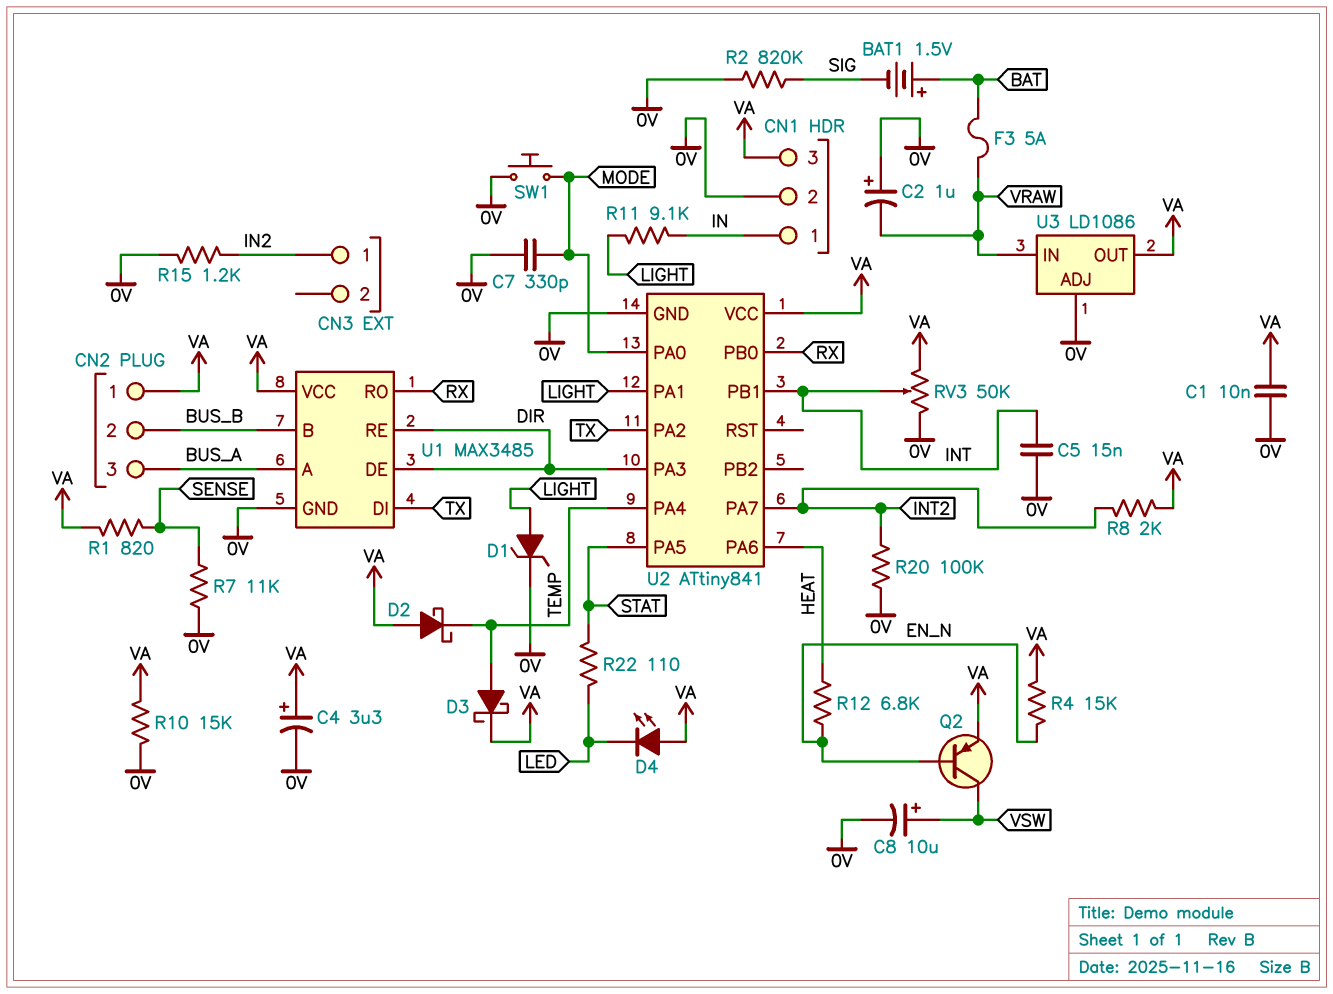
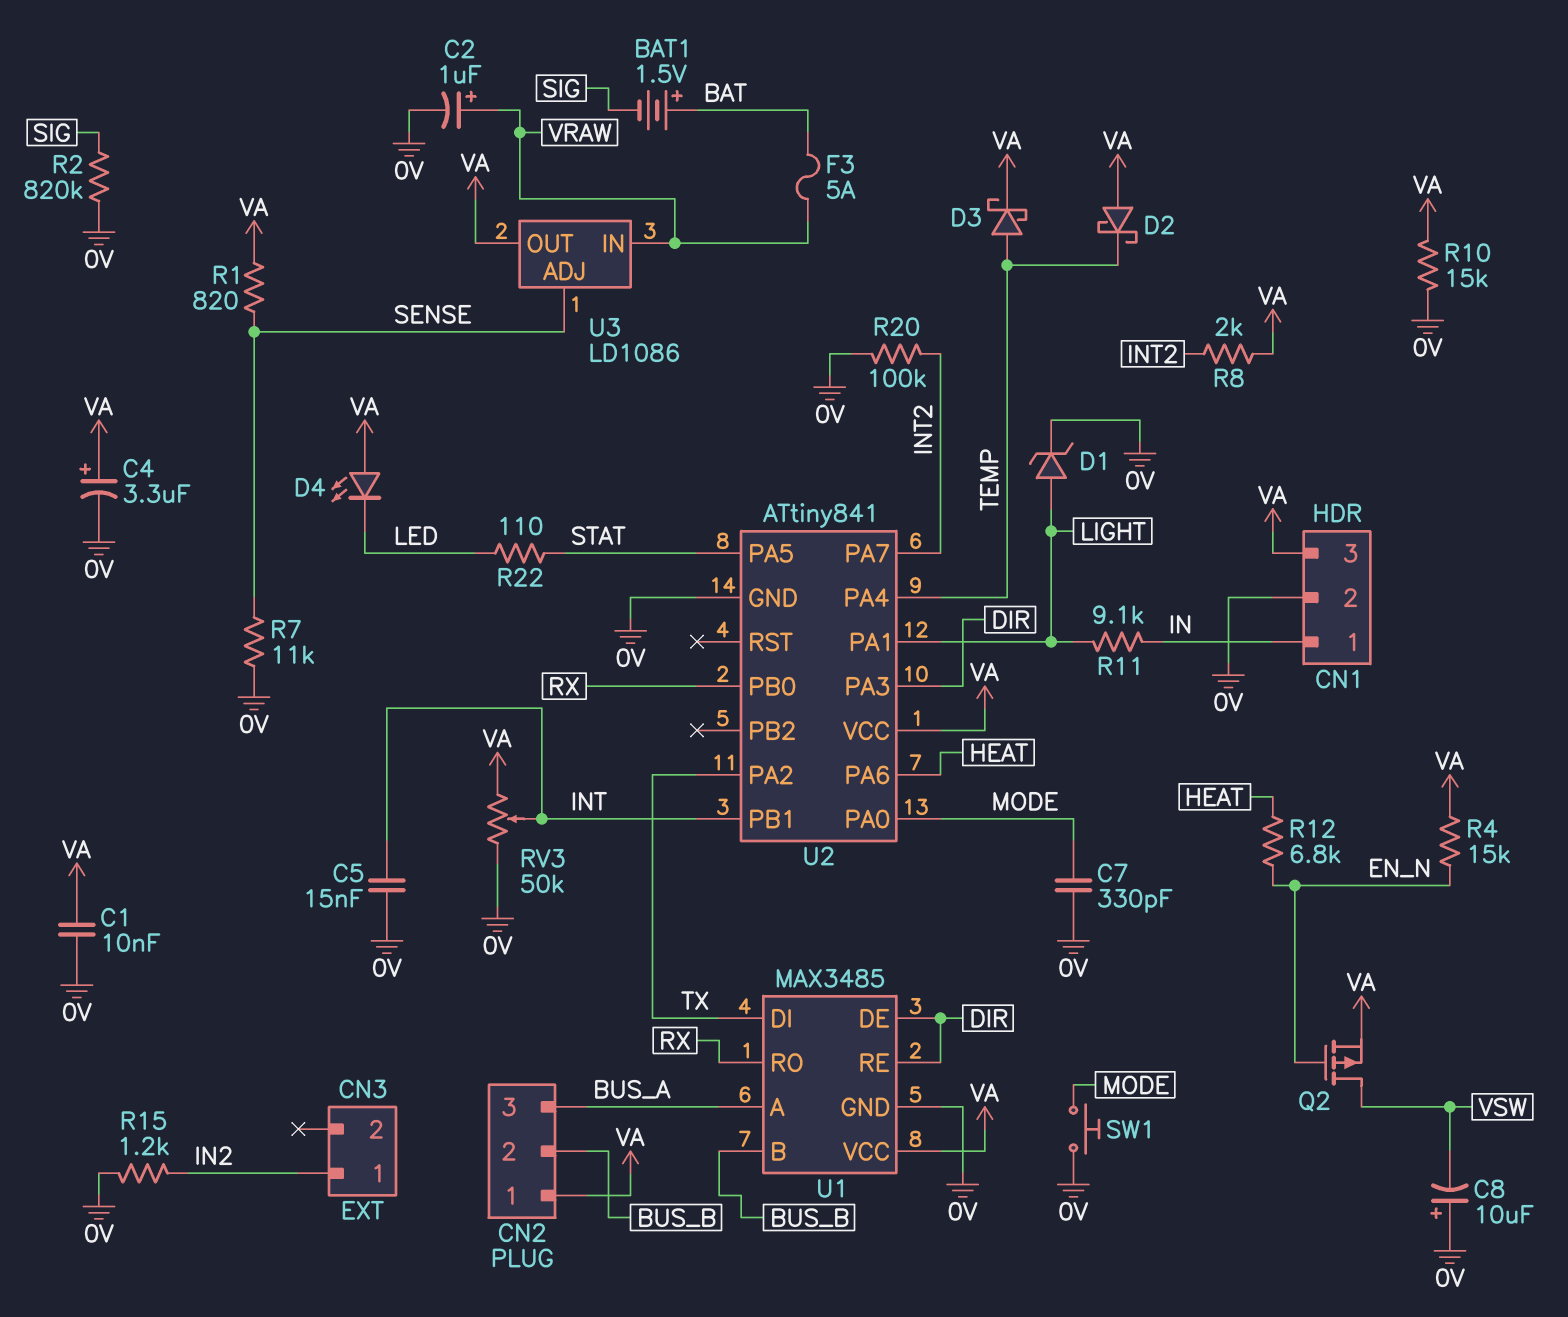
C2: 1uF (plus 0V, minus VRAW) -> 1uF (plus VRAW, minus 0V)
C8: 10uF (plus VSW, minus 0V) -> 10uF (plus 0V, minus VSW)
Q2: PNP (B EN_N, C VSW, E VA) -> PMOS (G EN_N, D VSW, S VA)
U3 pin ADJ: 0V -> SENSE

